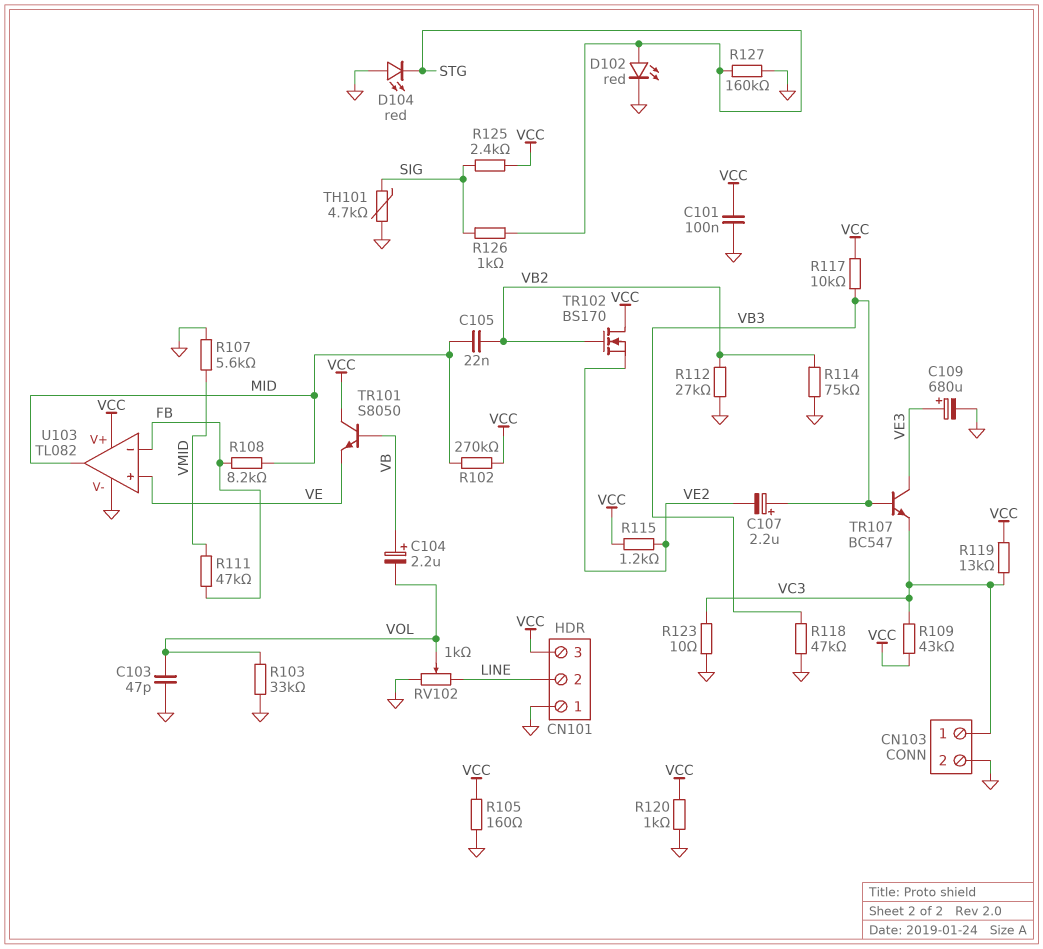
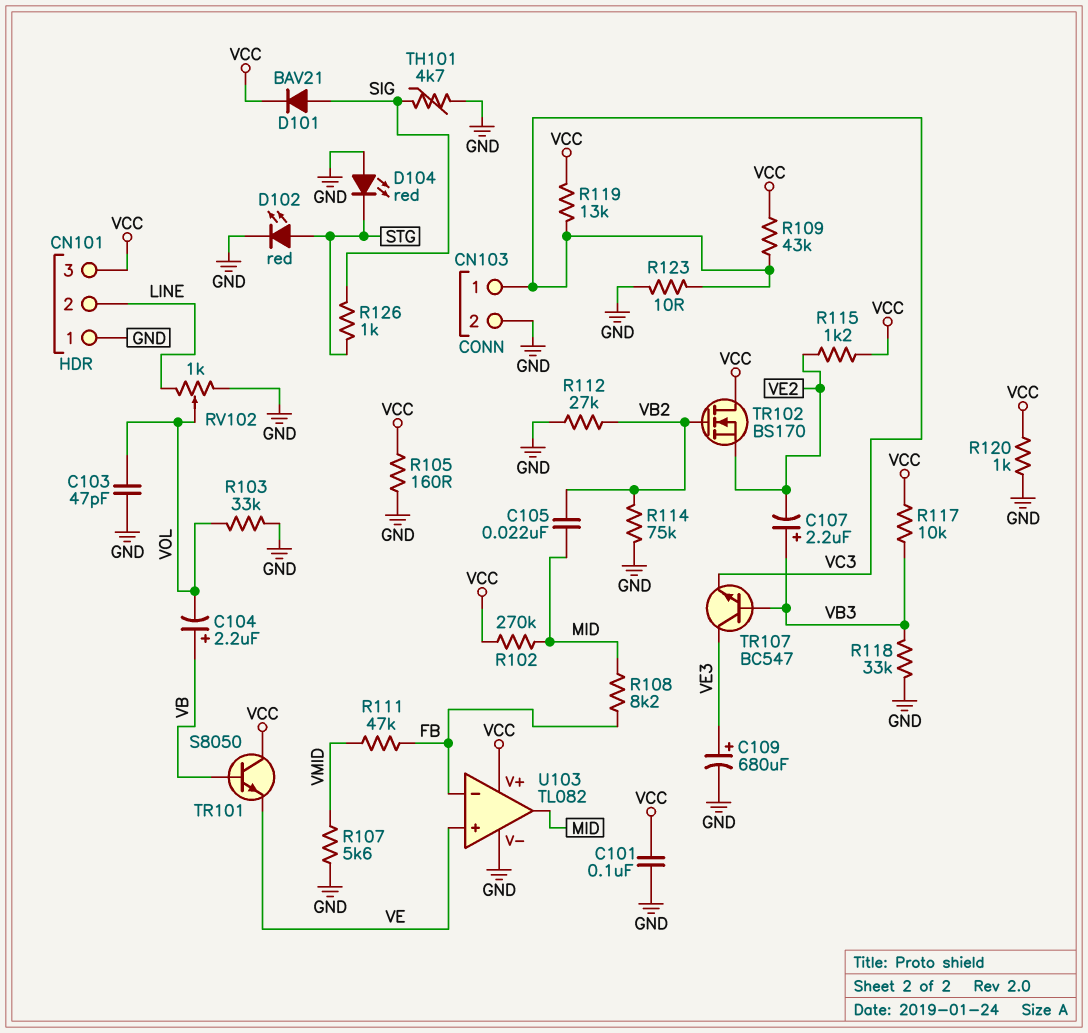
D101: none -> diode BAV21 (A SIG, K VCC)
R118: 47k (GND, VB3) -> 33k (GND, VB3)
R125: 2.4k (SIG, VCC) -> none
R127: 160k (GND, STG) -> none

